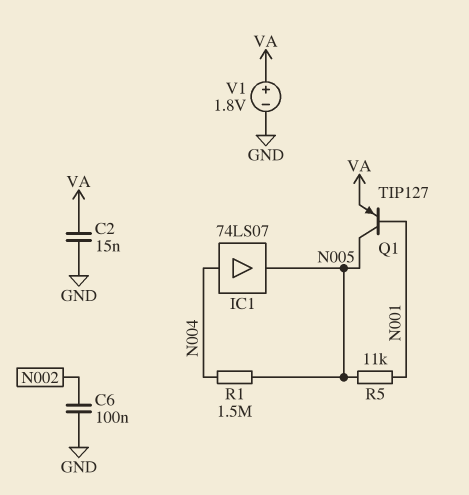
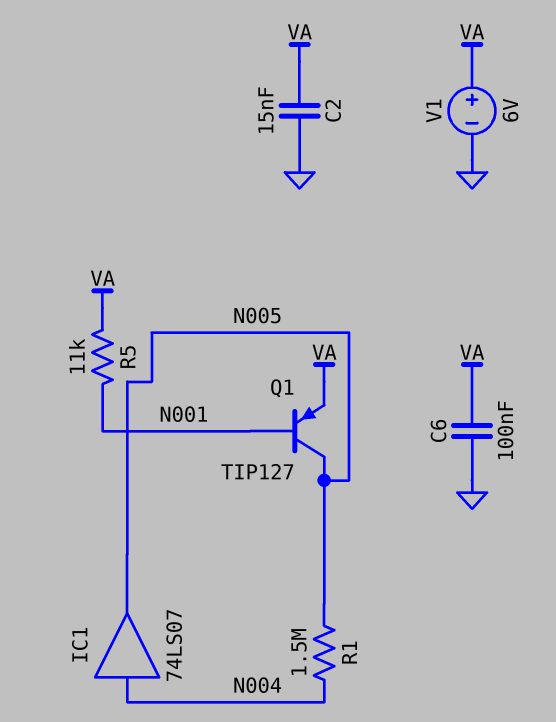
C6: 100nF (GND, N002) -> 100nF (GND, VA)
R5: 11k (N001, N005) -> 11k (N001, VA)
V1: 1.8V (plus VA, minus GND) -> 6V (plus VA, minus GND)

